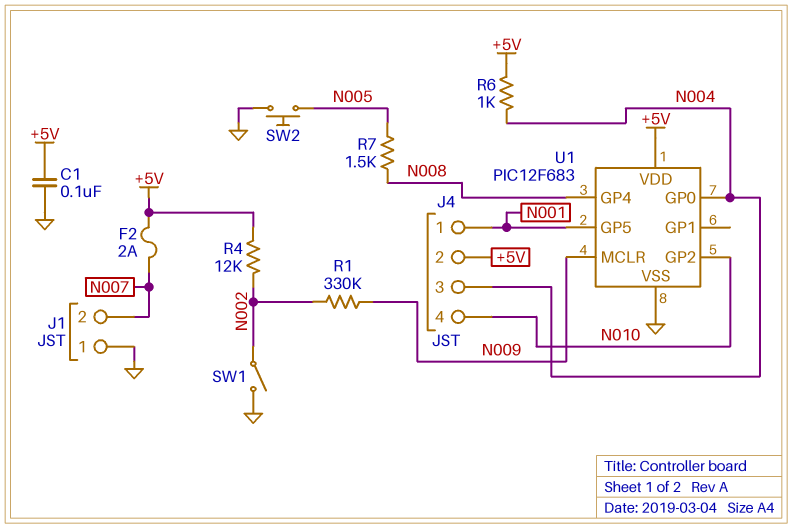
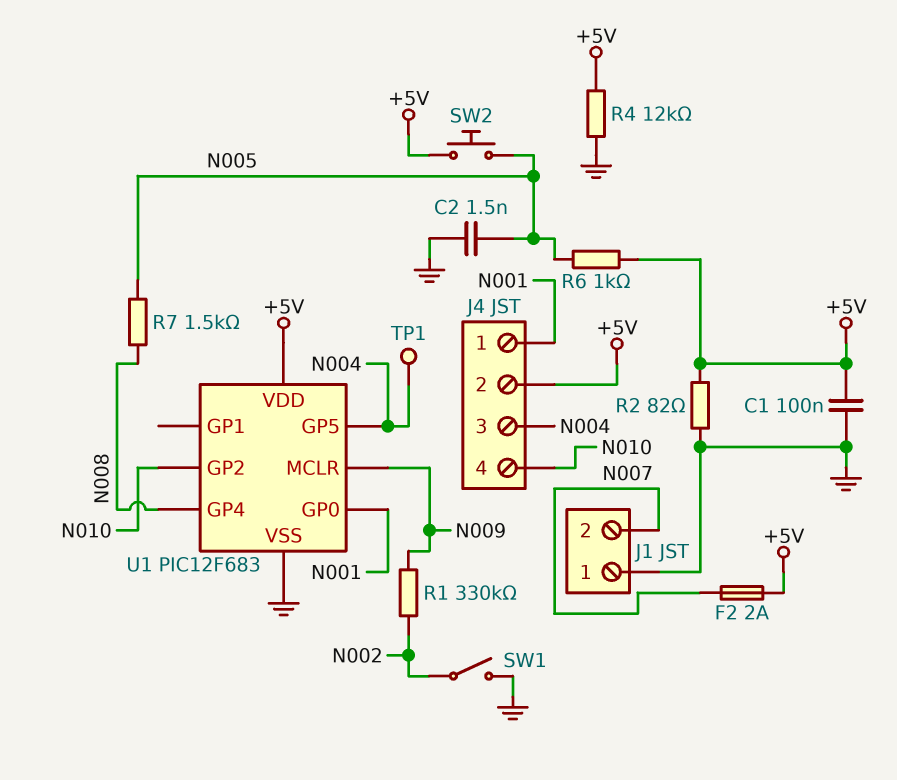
C2: none -> 1.5nF (GND, N005)
R2: none -> 82 (+5V, GND)
R4: 12k (+5V, N002) -> 12k (+5V, GND)
R6: 1k (+5V, N004) -> 1k (+5V, N005)
SW2: button (GND, N005) -> button (+5V, N005)
TP1: none -> test point (N004)
U1 pin GP0: N004 -> N001
U1 pin GP5: N001 -> N004

